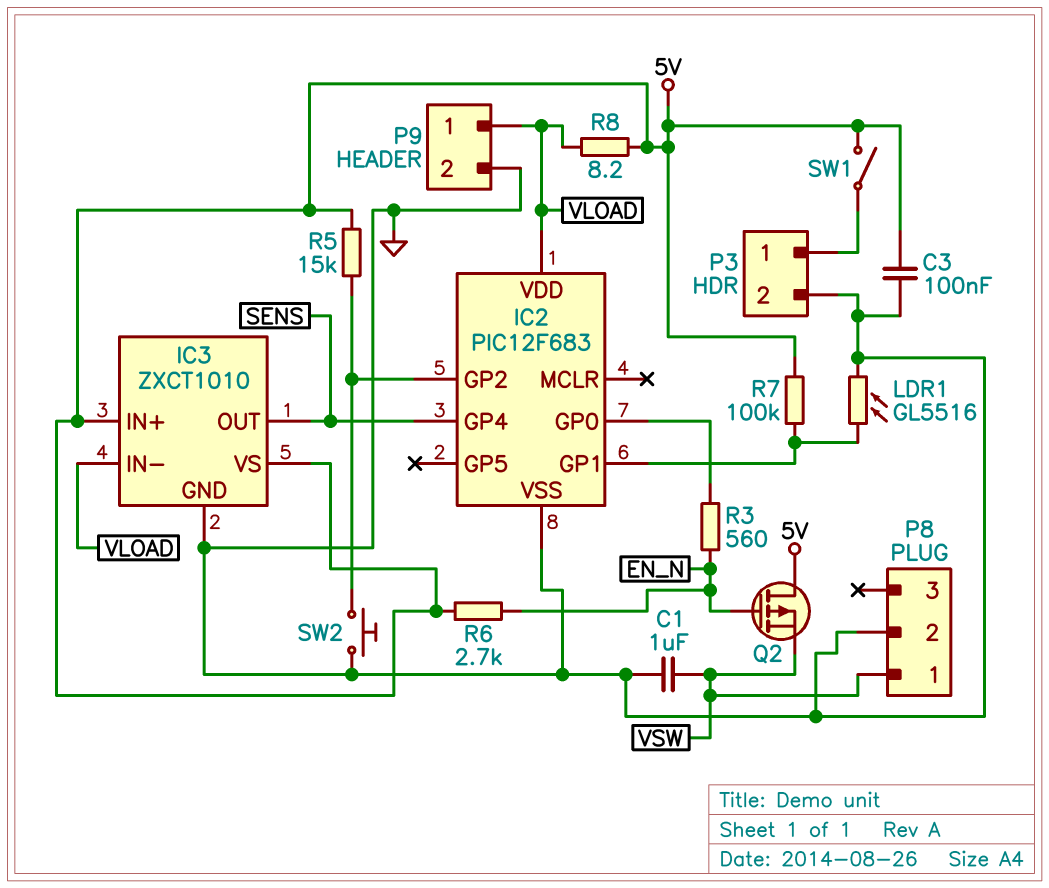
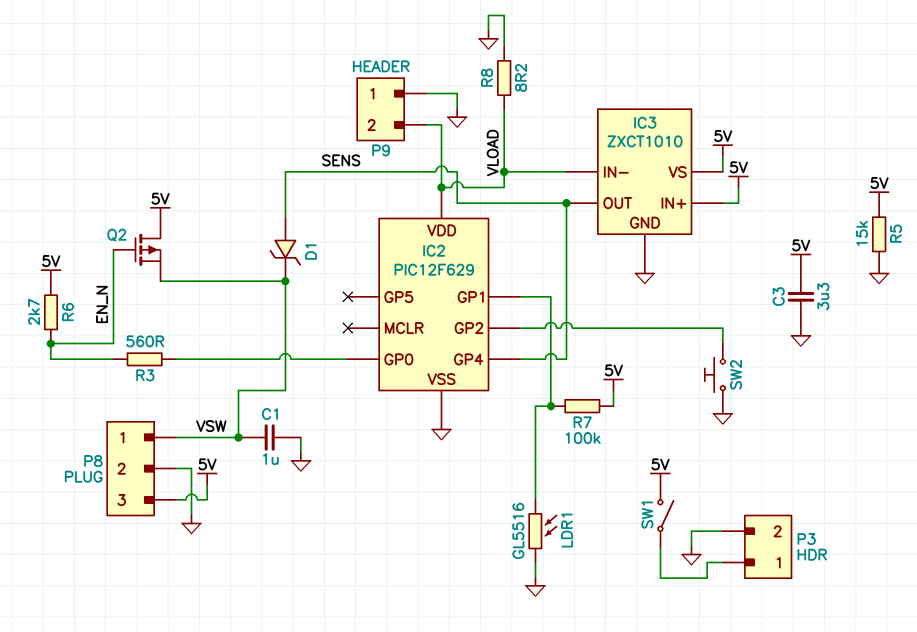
C3: 100nF (5V, GND) -> 3.3uF (5V, GND)
D1: none -> zener (A SENS, K VSW)
IC2: PIC12F683 -> PIC12F629
P8 pin 3: none -> 5V
P9 pin 1: VLOAD -> GND
P9 pin 2: GND -> VLOAD
R5: 15k (5V, IC2/GP2) -> 15k (5V, GND)
R8: 8.2 (5V, VLOAD) -> 8.2 (GND, VLOAD)

